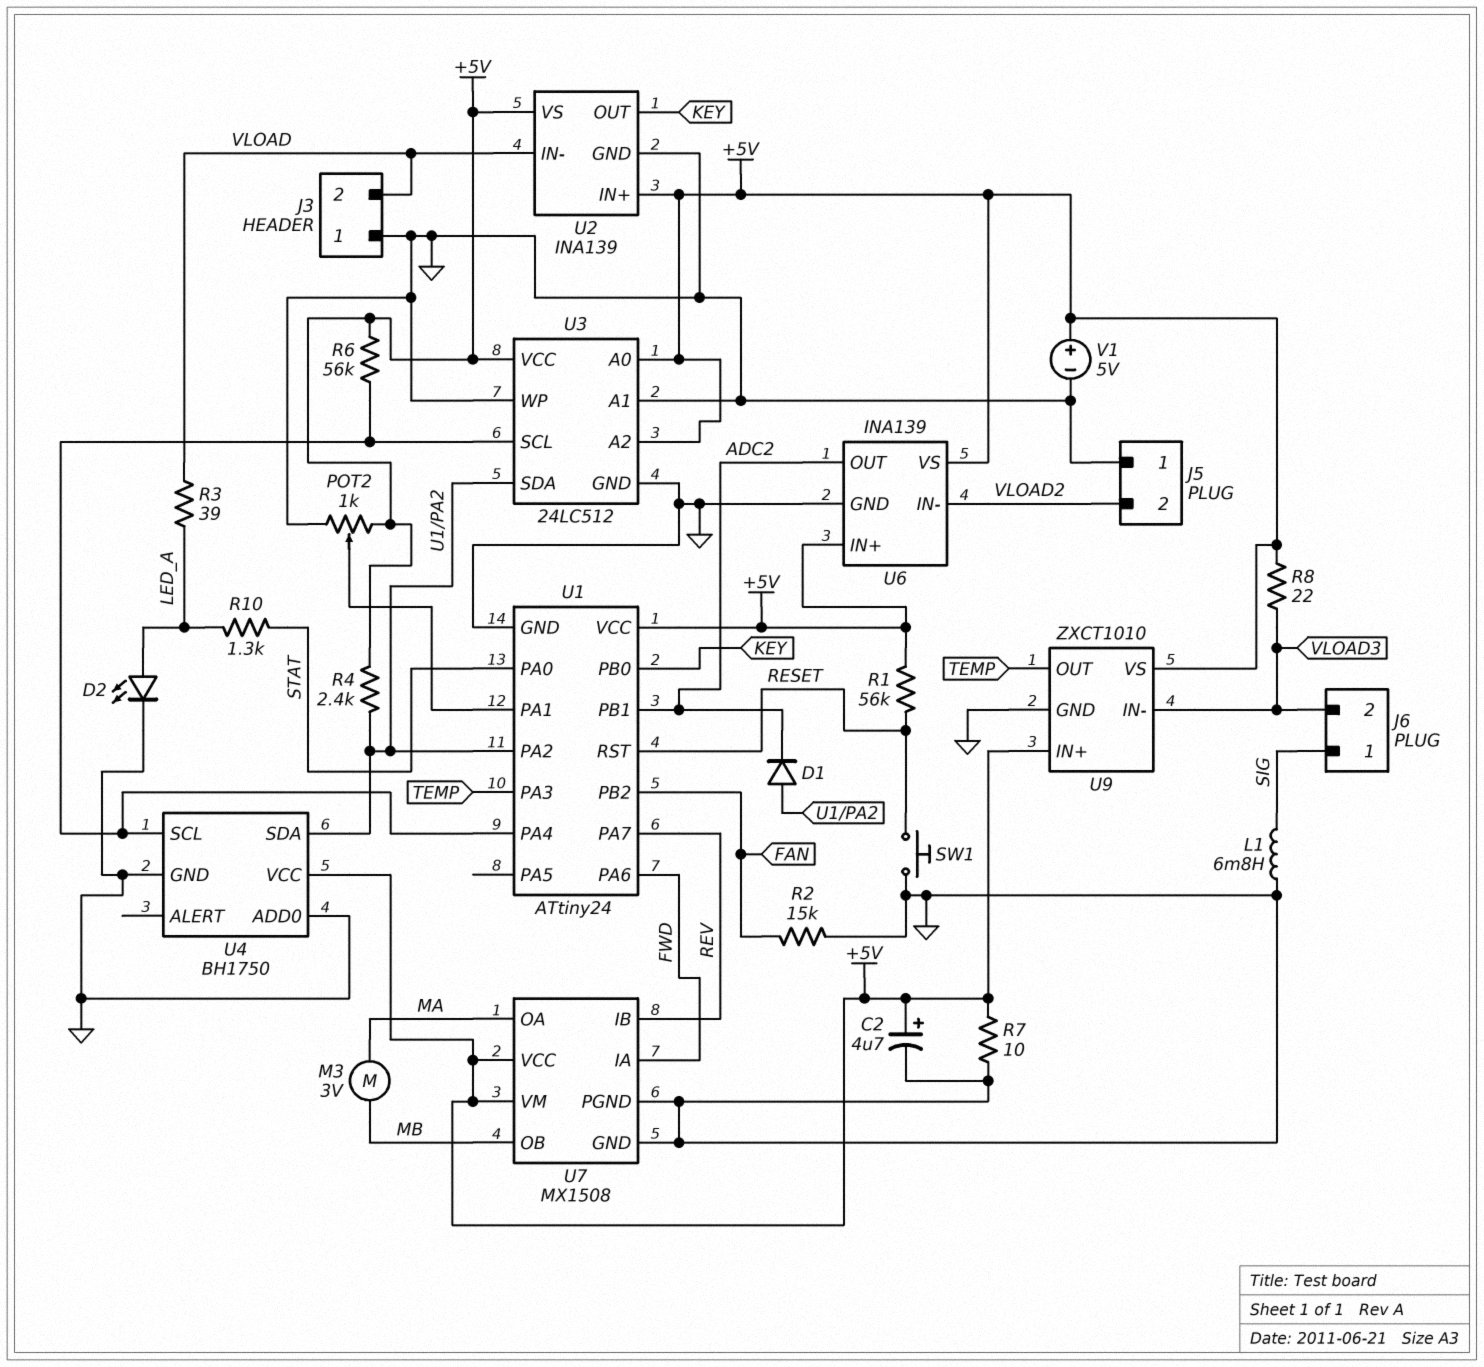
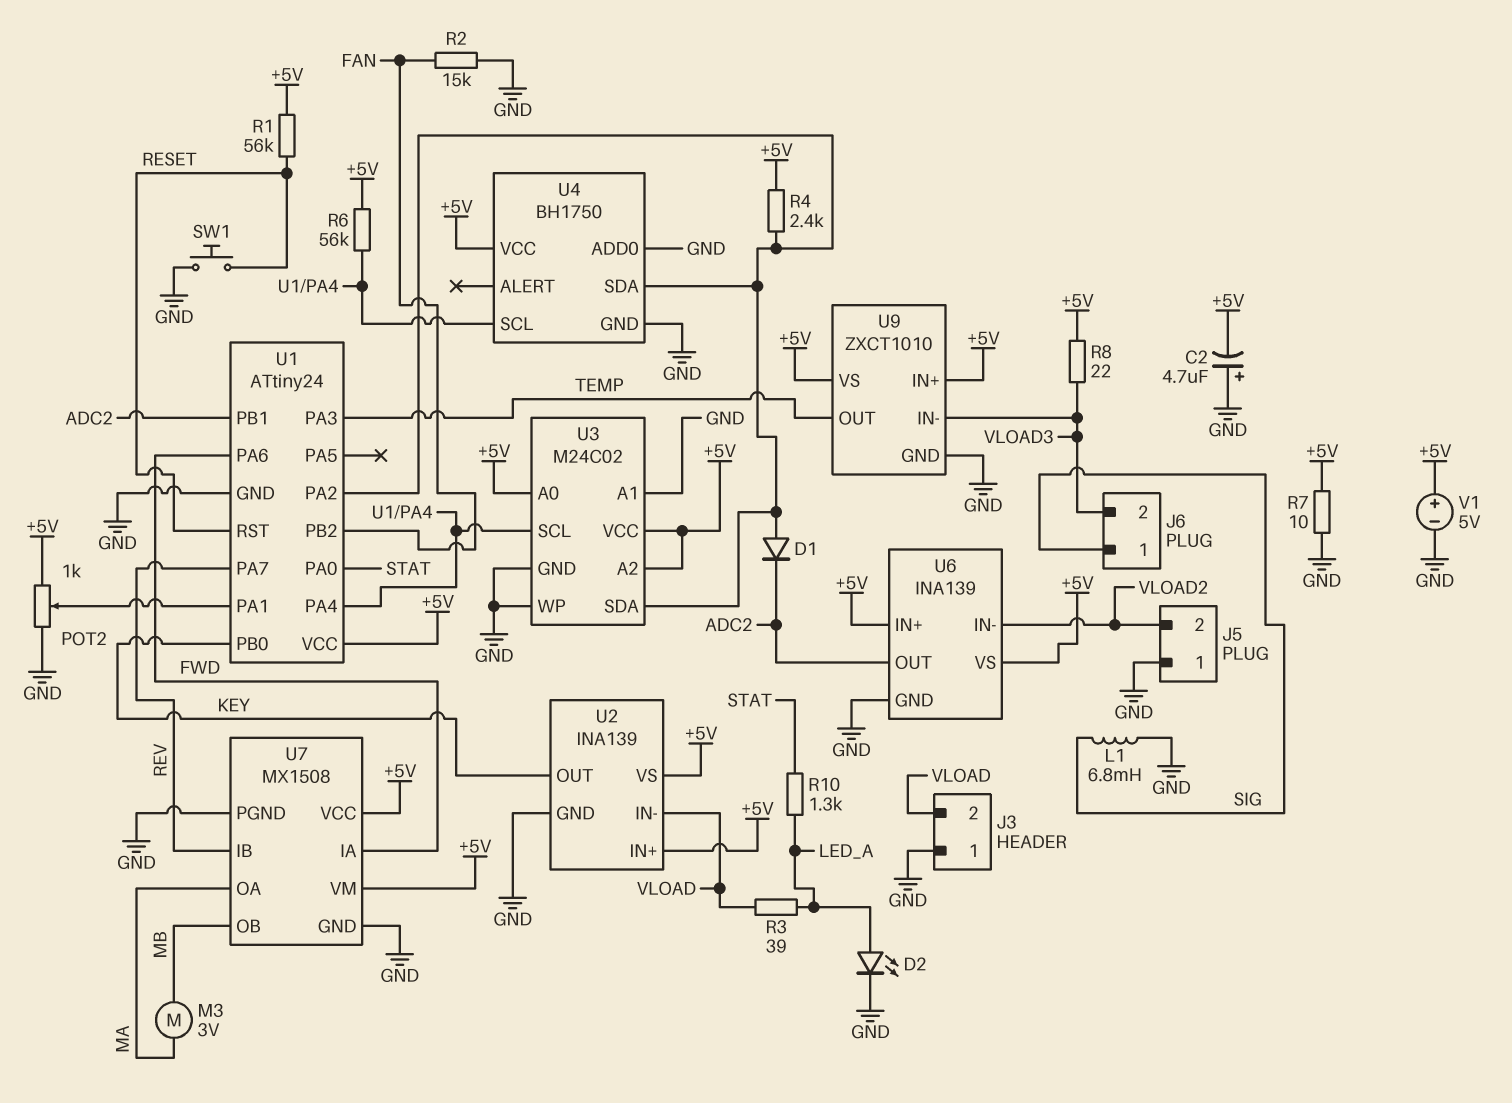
C2: 4.7uF (plus +5V, minus GND) -> 4.7uF (plus GND, minus +5V)
U3: 24LC512 -> M24C02

